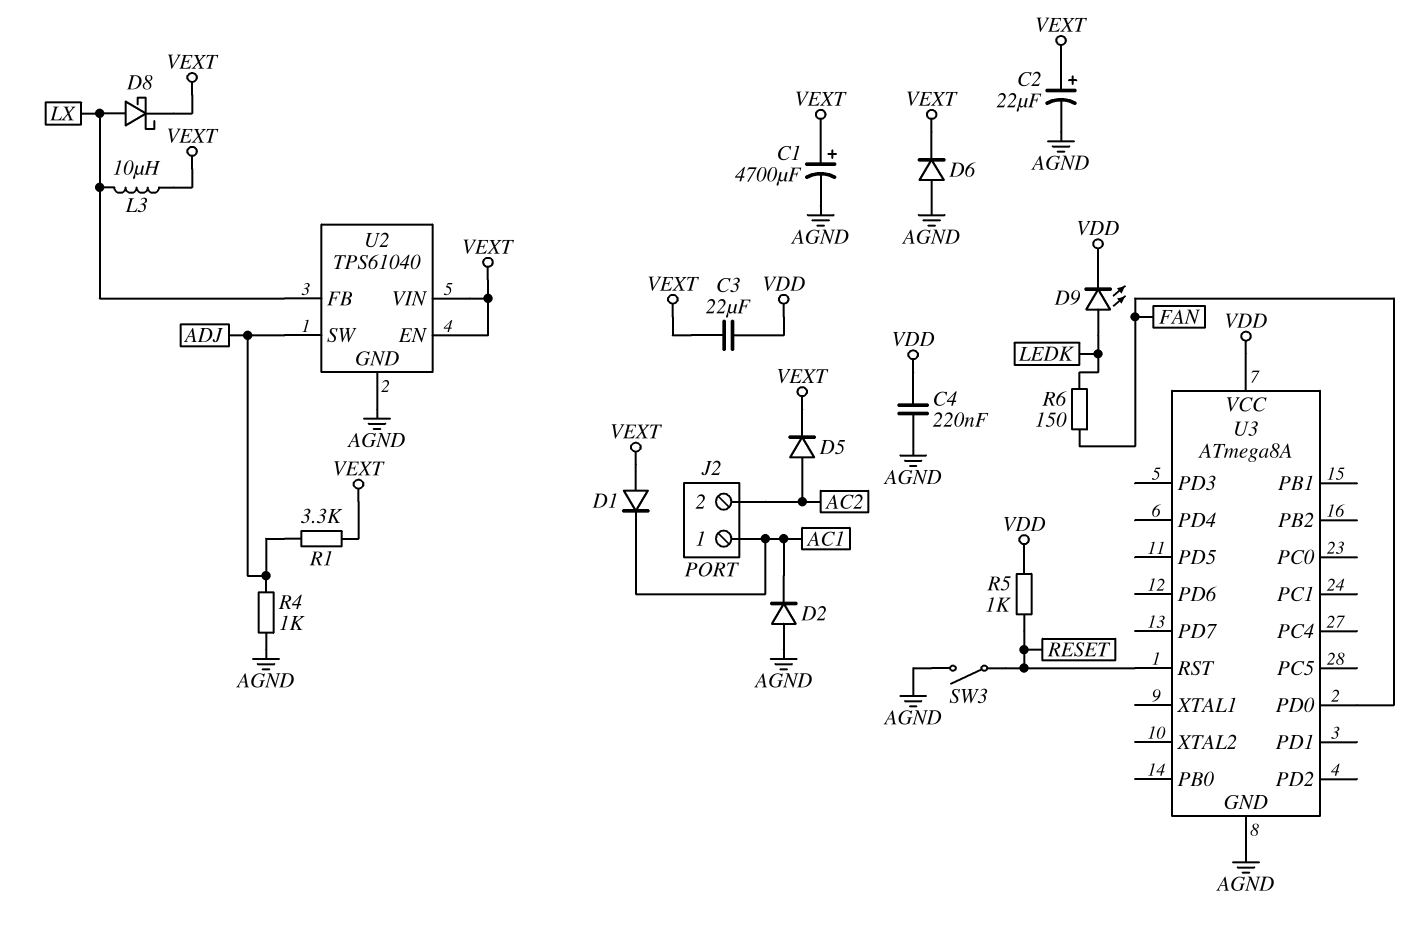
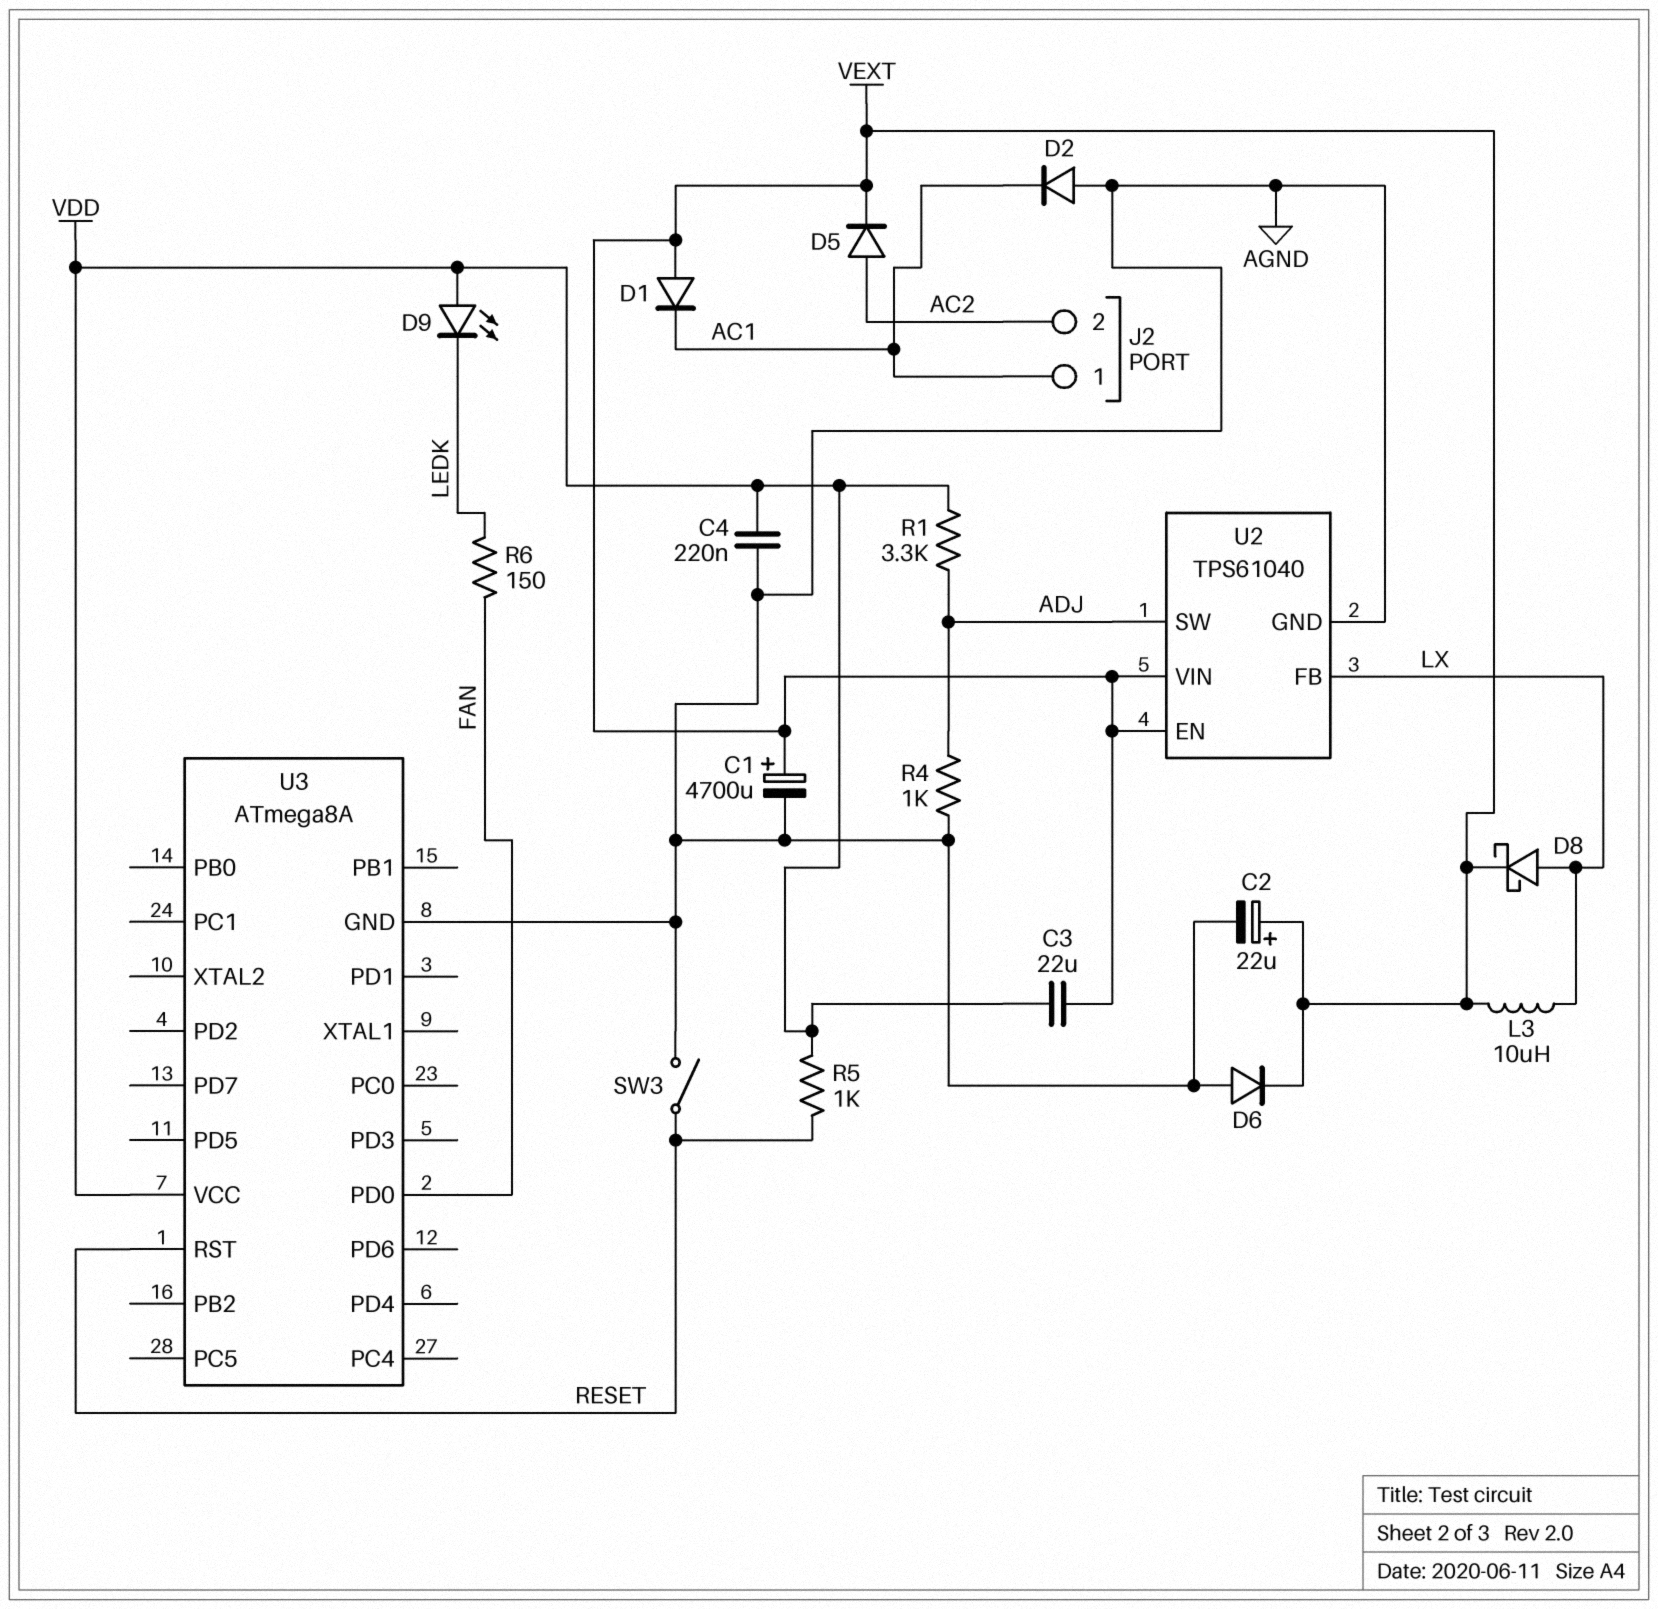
D9: LED (A LEDK, K VDD) -> LED (A VDD, K LEDK)
R1: 3.3k (ADJ, VEXT) -> 3.3k (ADJ, VDD)

